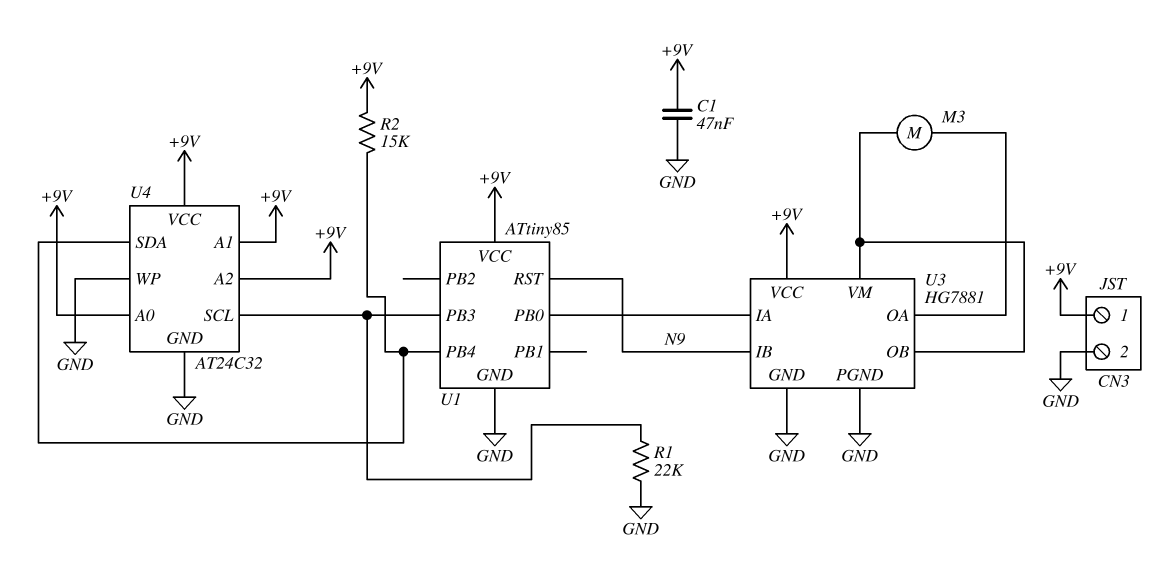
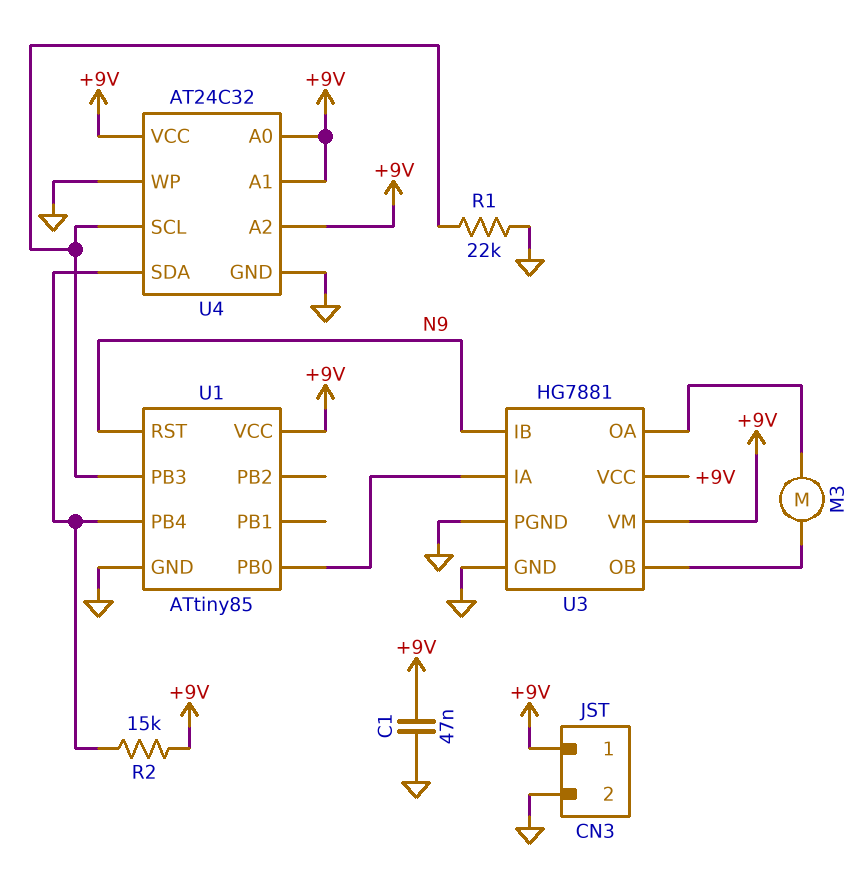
U3 pin VM: U3/OB -> +9V

